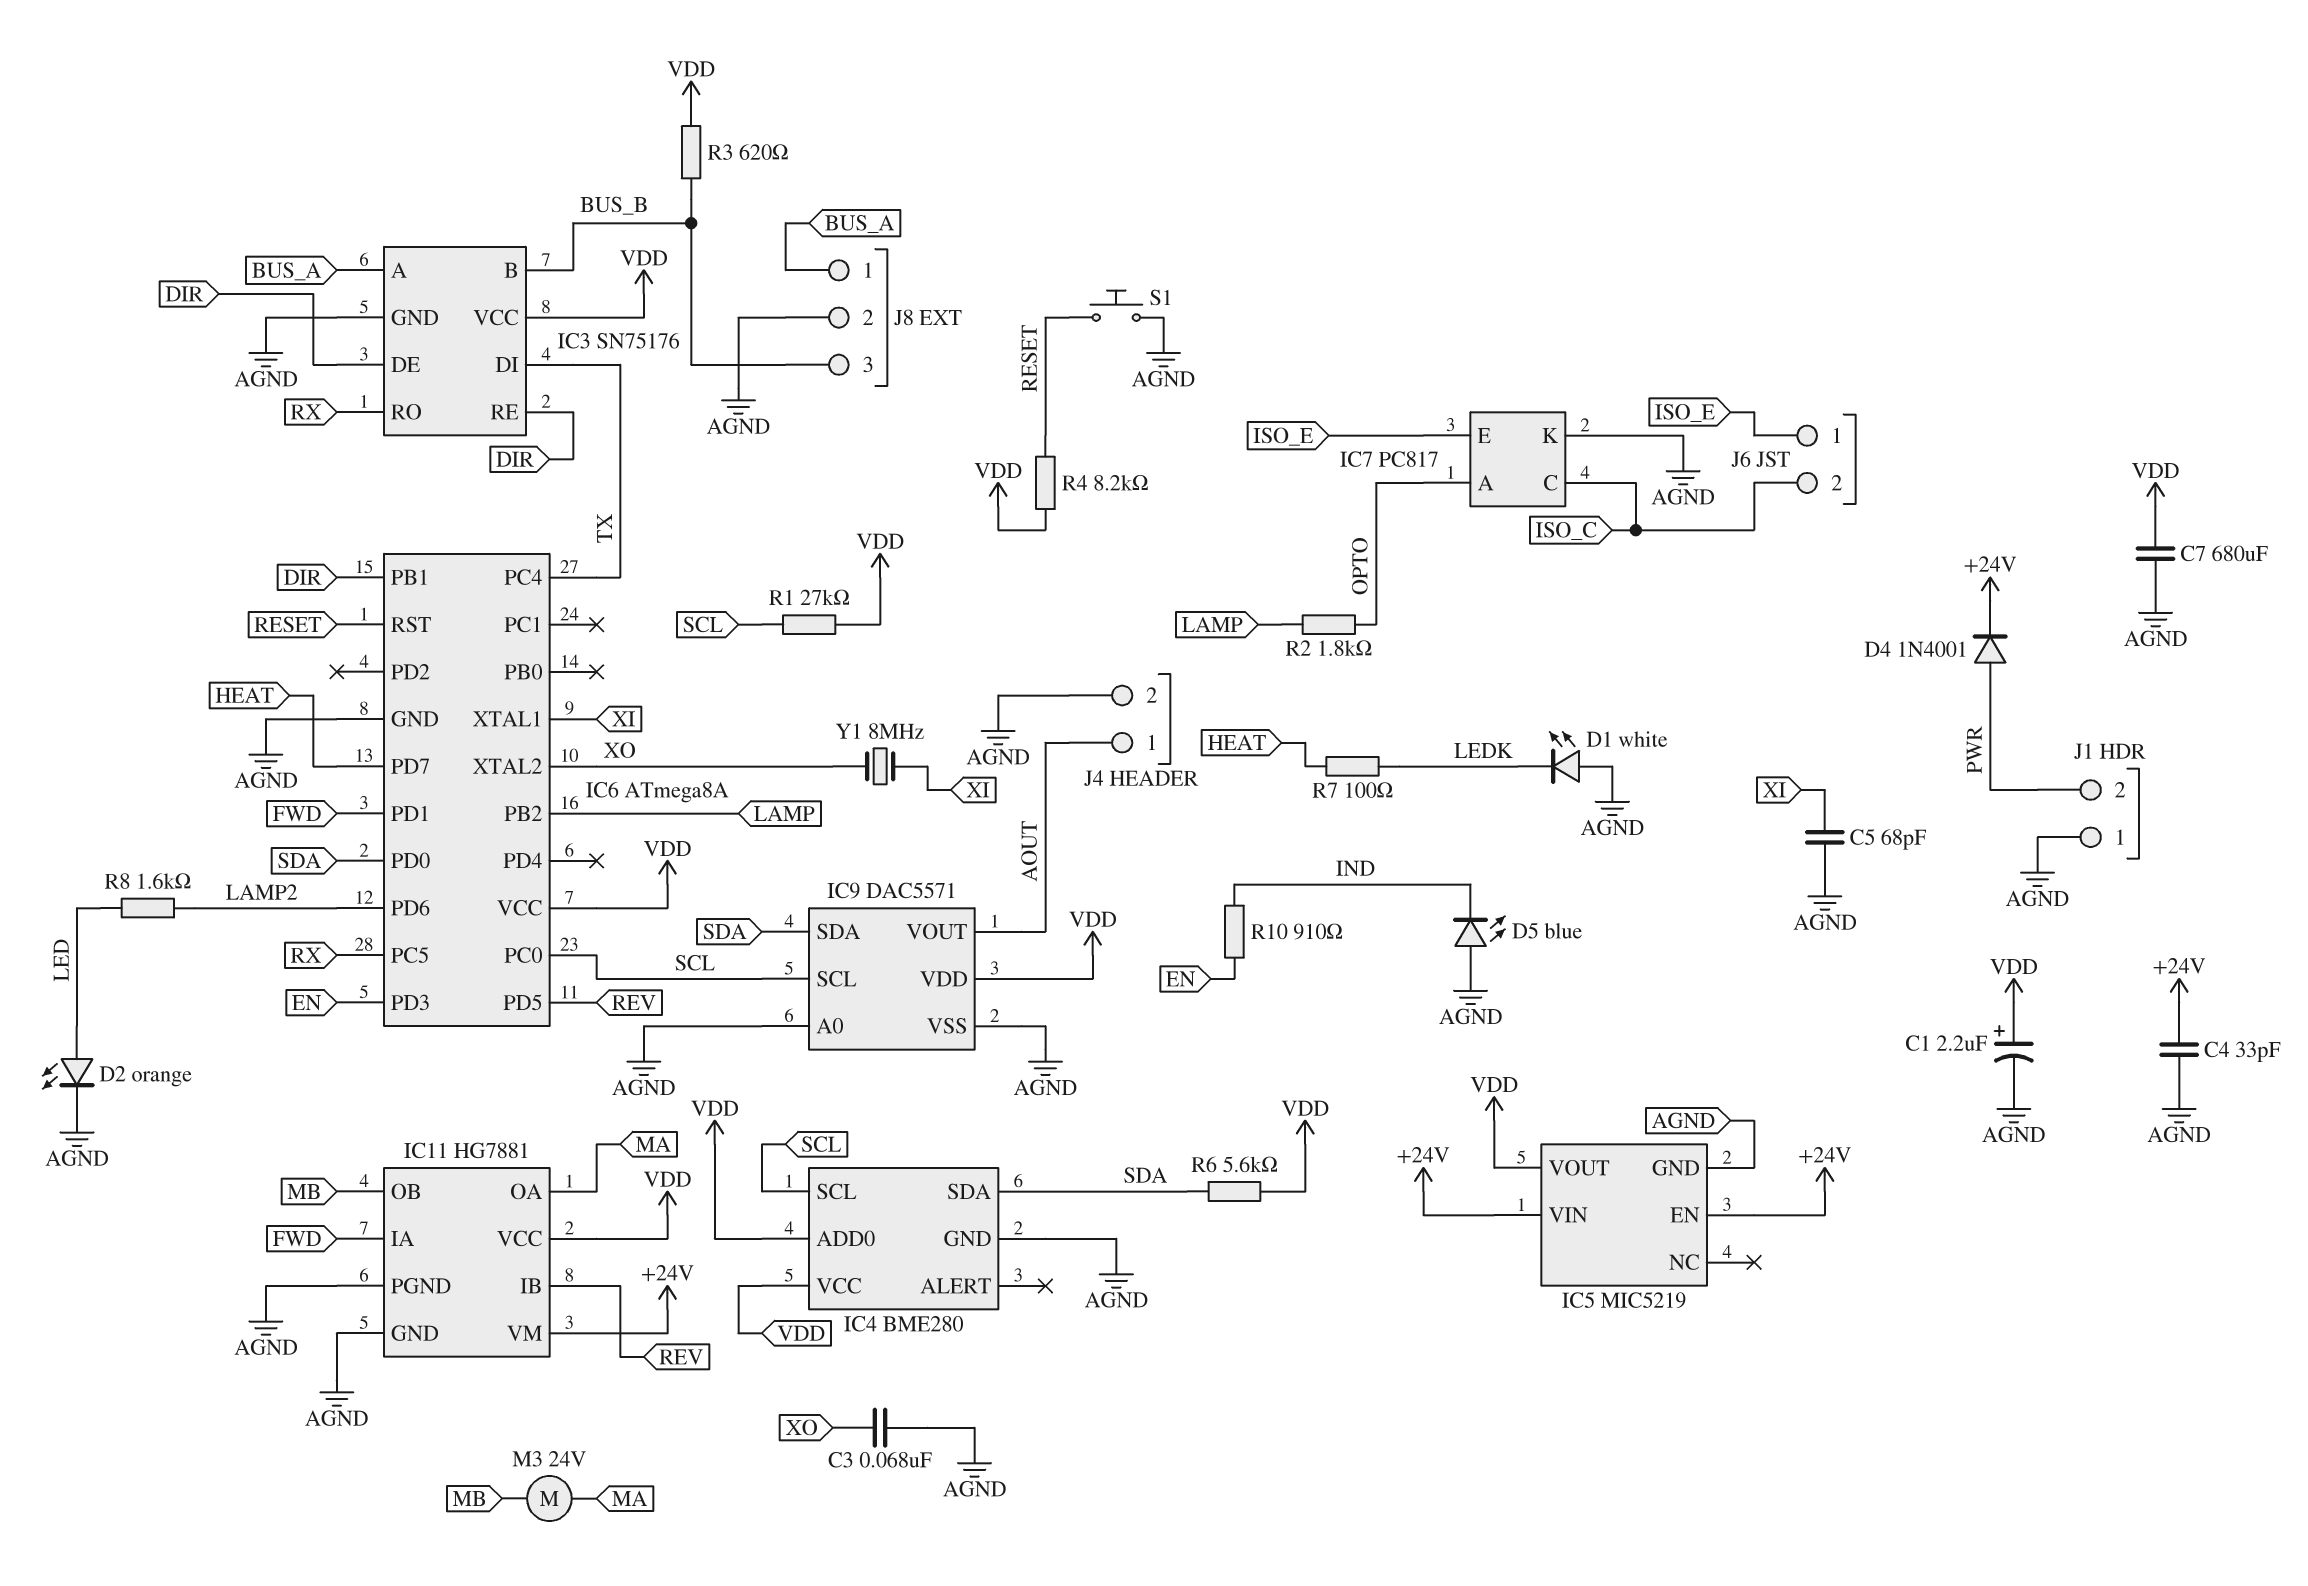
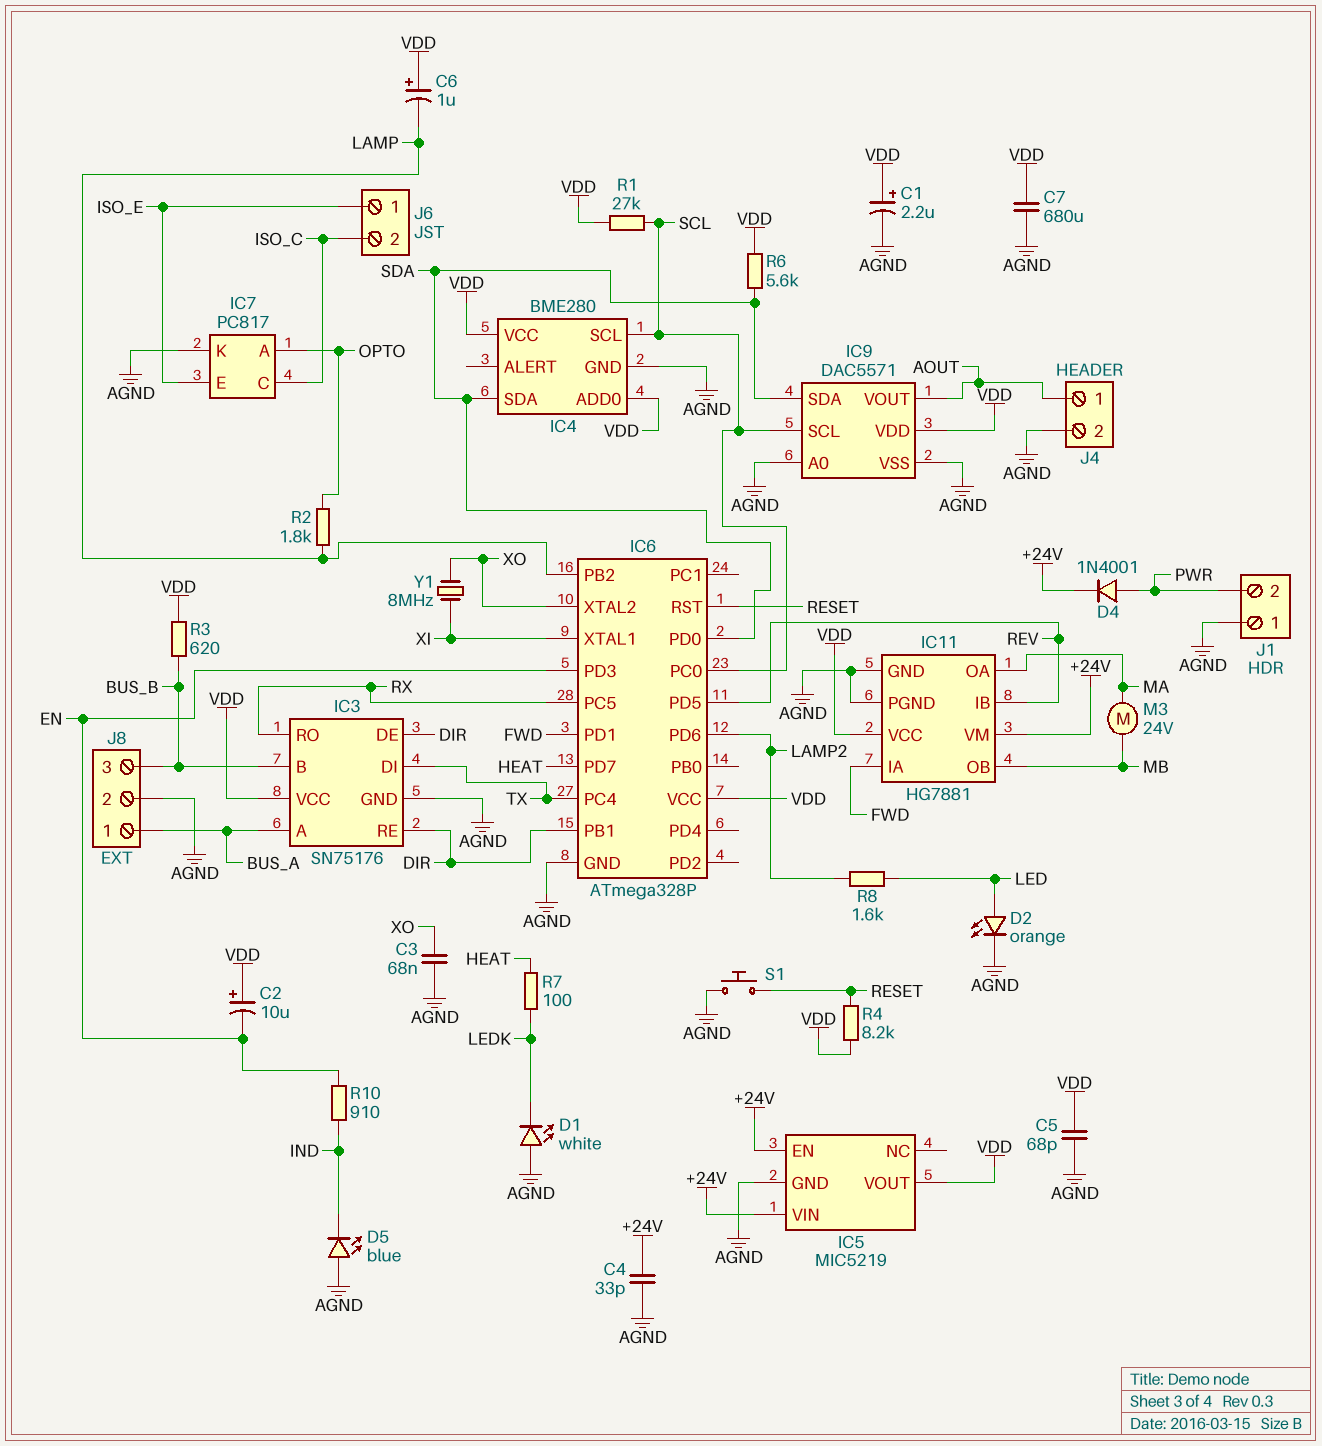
C2: none -> 10uF (plus VDD, minus EN)
C5: 68pF (AGND, XI) -> 68pF (AGND, VDD)
C6: none -> 1uF (plus VDD, minus LAMP)
IC6: ATmega8A -> ATmega328P

